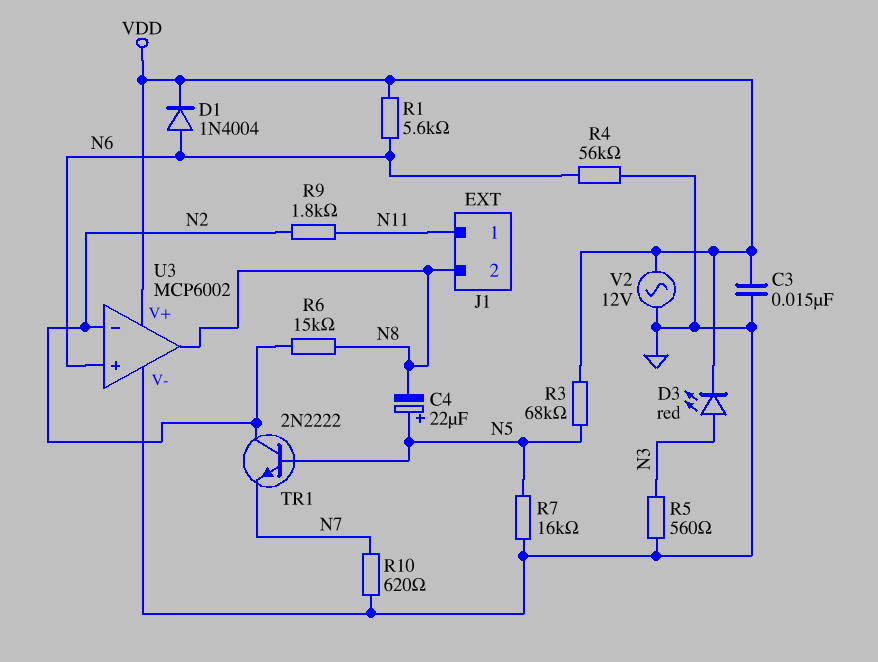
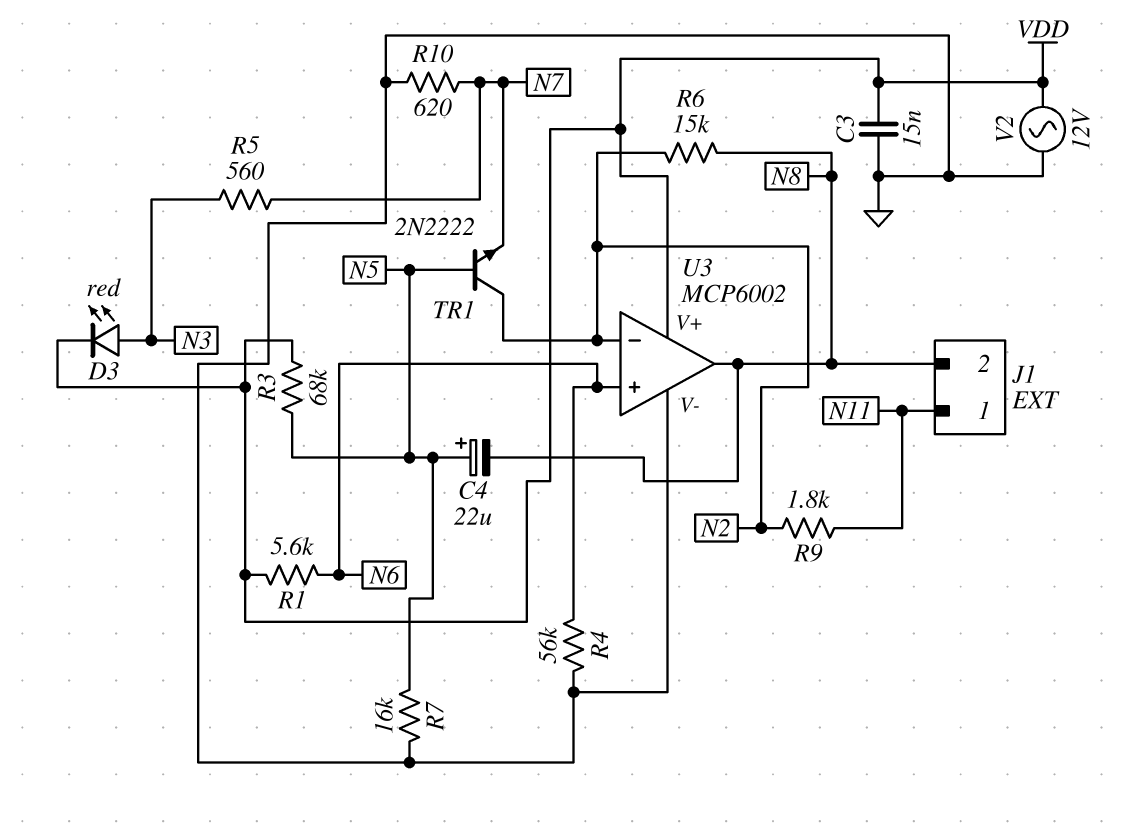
D1: diode 1N4004 (A N6, K VDD) -> none
R5: 560 (GND, N3) -> 560 (N3, N7)

